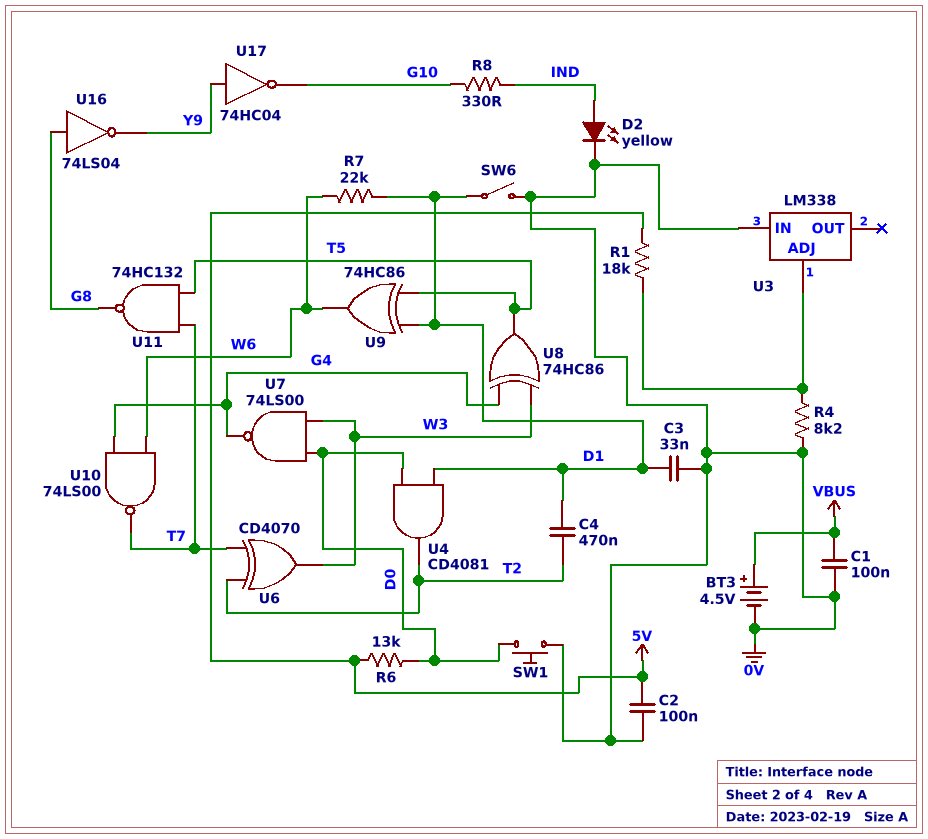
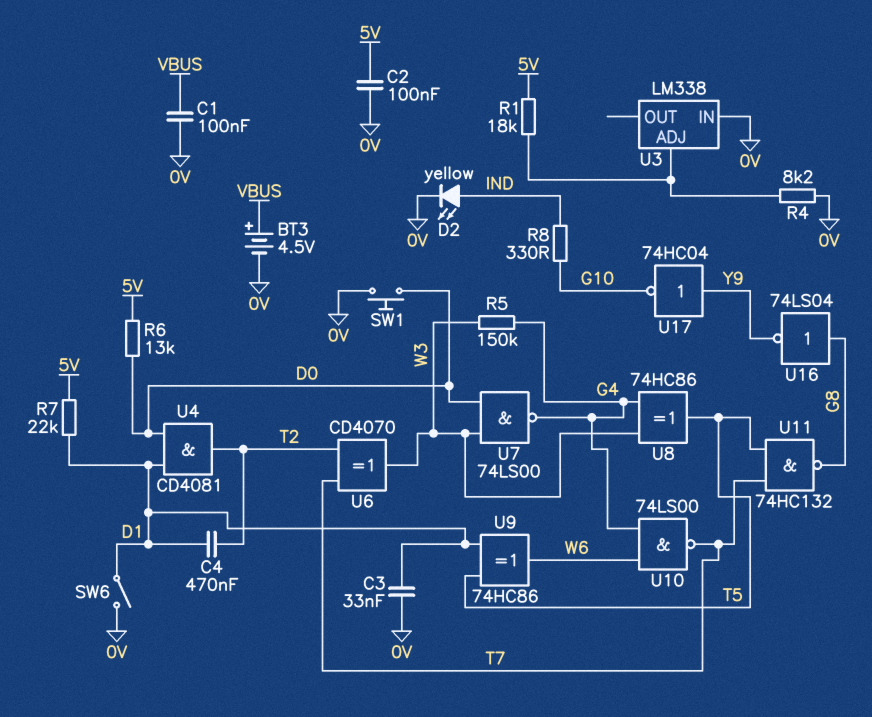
R5: none -> 150k (G4, W3)
R7: 22k (D1, W6) -> 22k (5V, D1)

